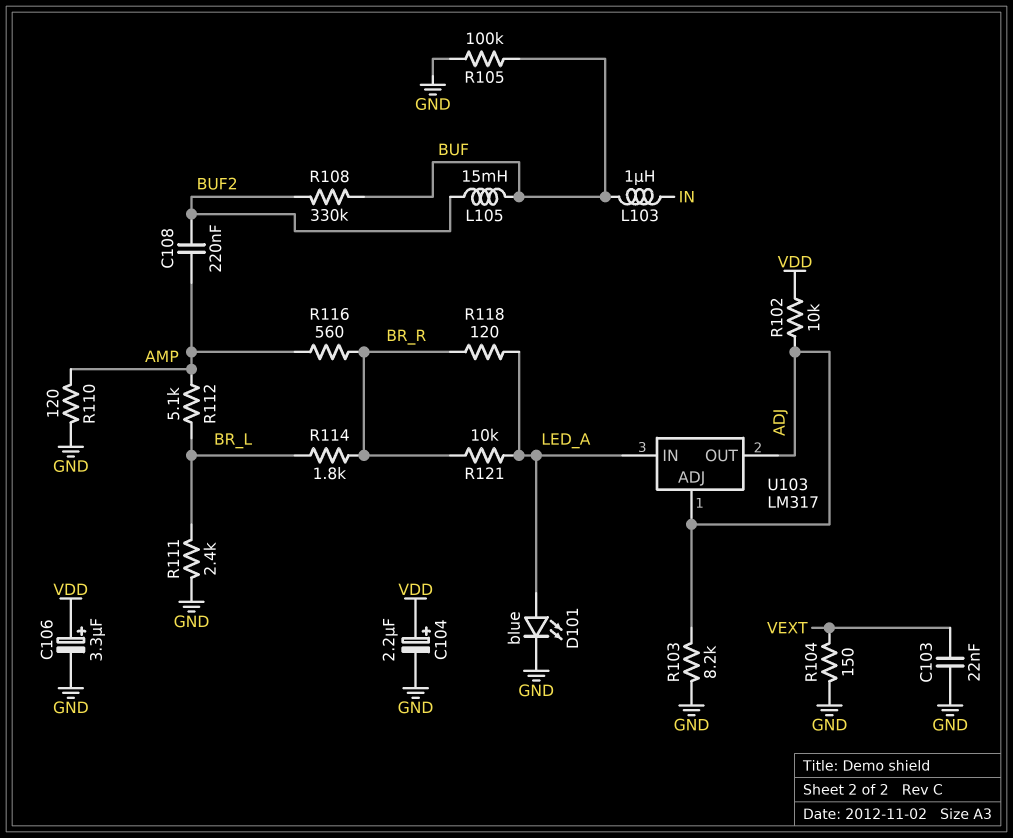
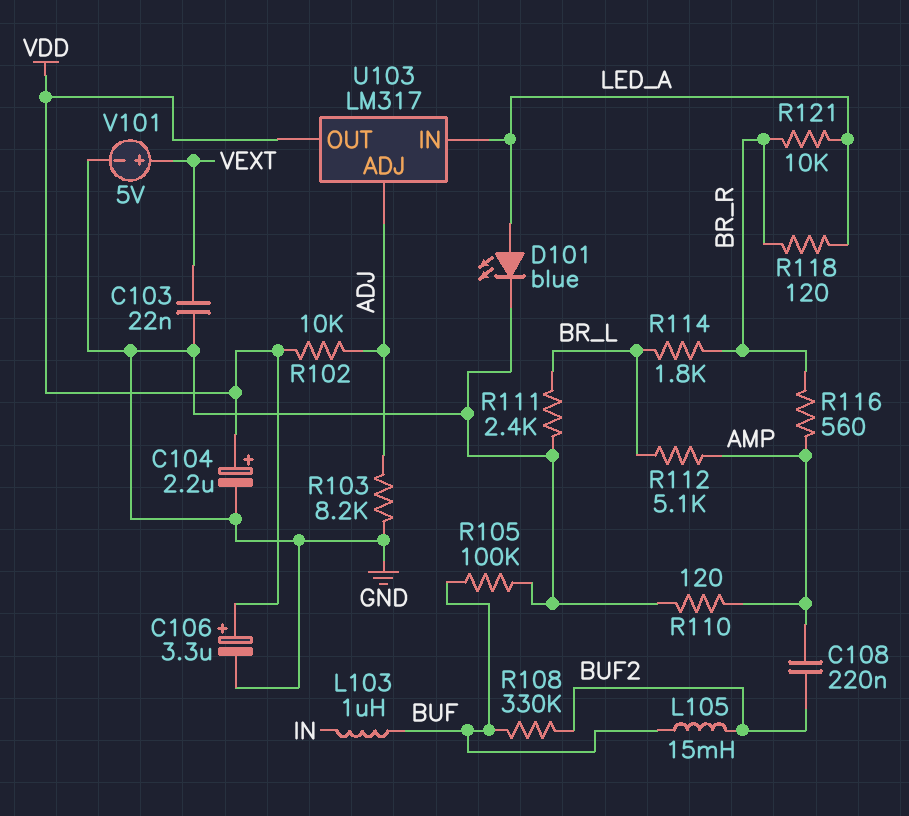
R104: 150 (GND, VEXT) -> none
U103 pin OUT: ADJ -> VDD
V101: none -> 5V (plus VEXT, minus GND)

